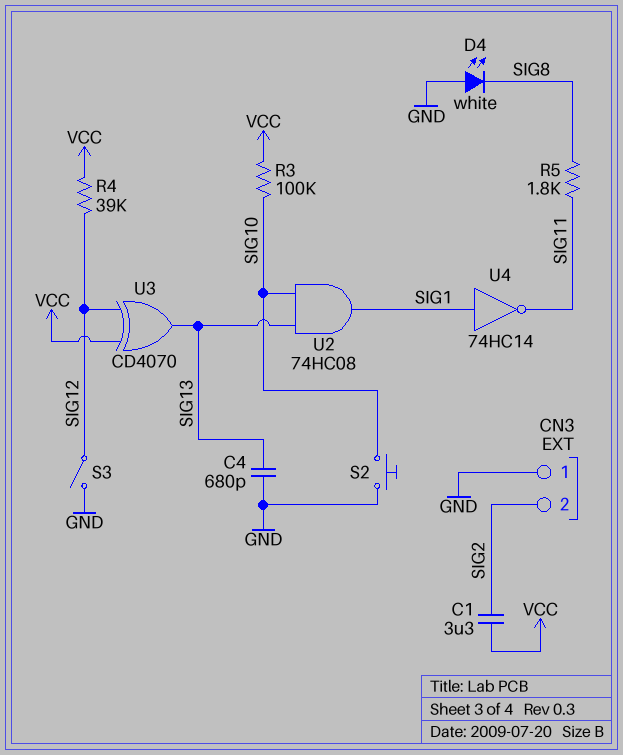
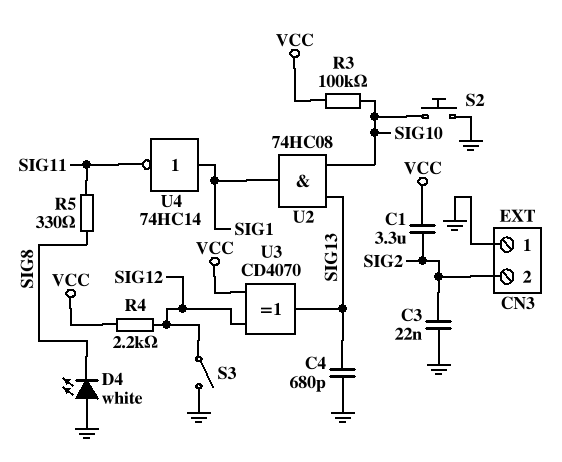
C3: none -> 22nF (GND, SIG2)
R4: 39k (SIG12, VCC) -> 2.2k (SIG12, VCC)
R5: 1.8k (SIG8, SIG11) -> 330 (SIG8, SIG11)

